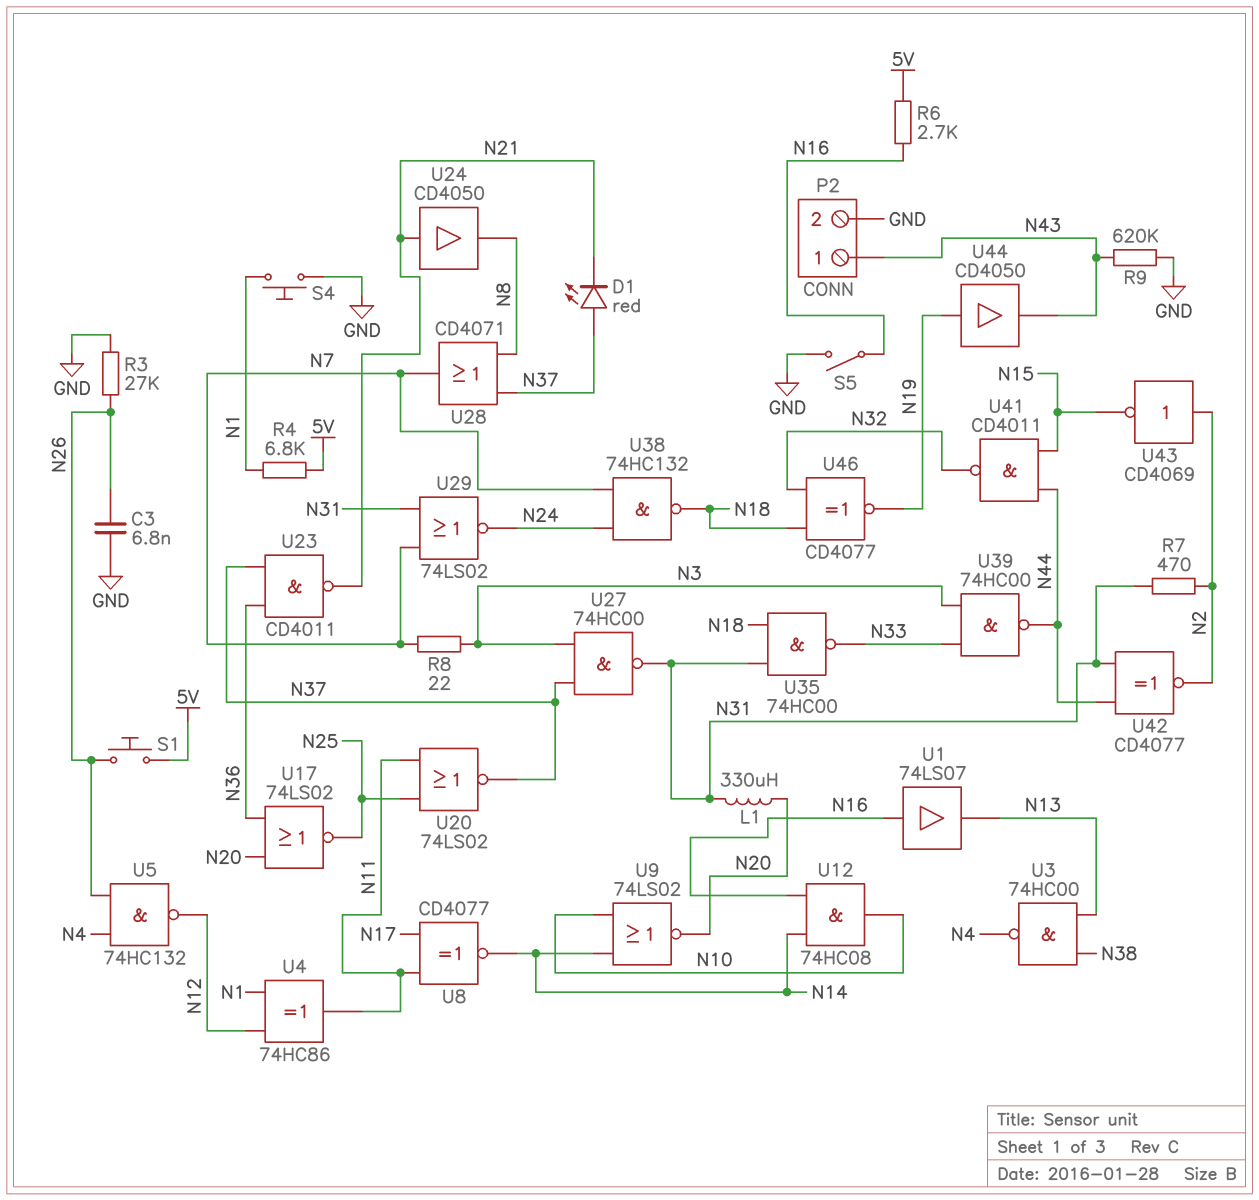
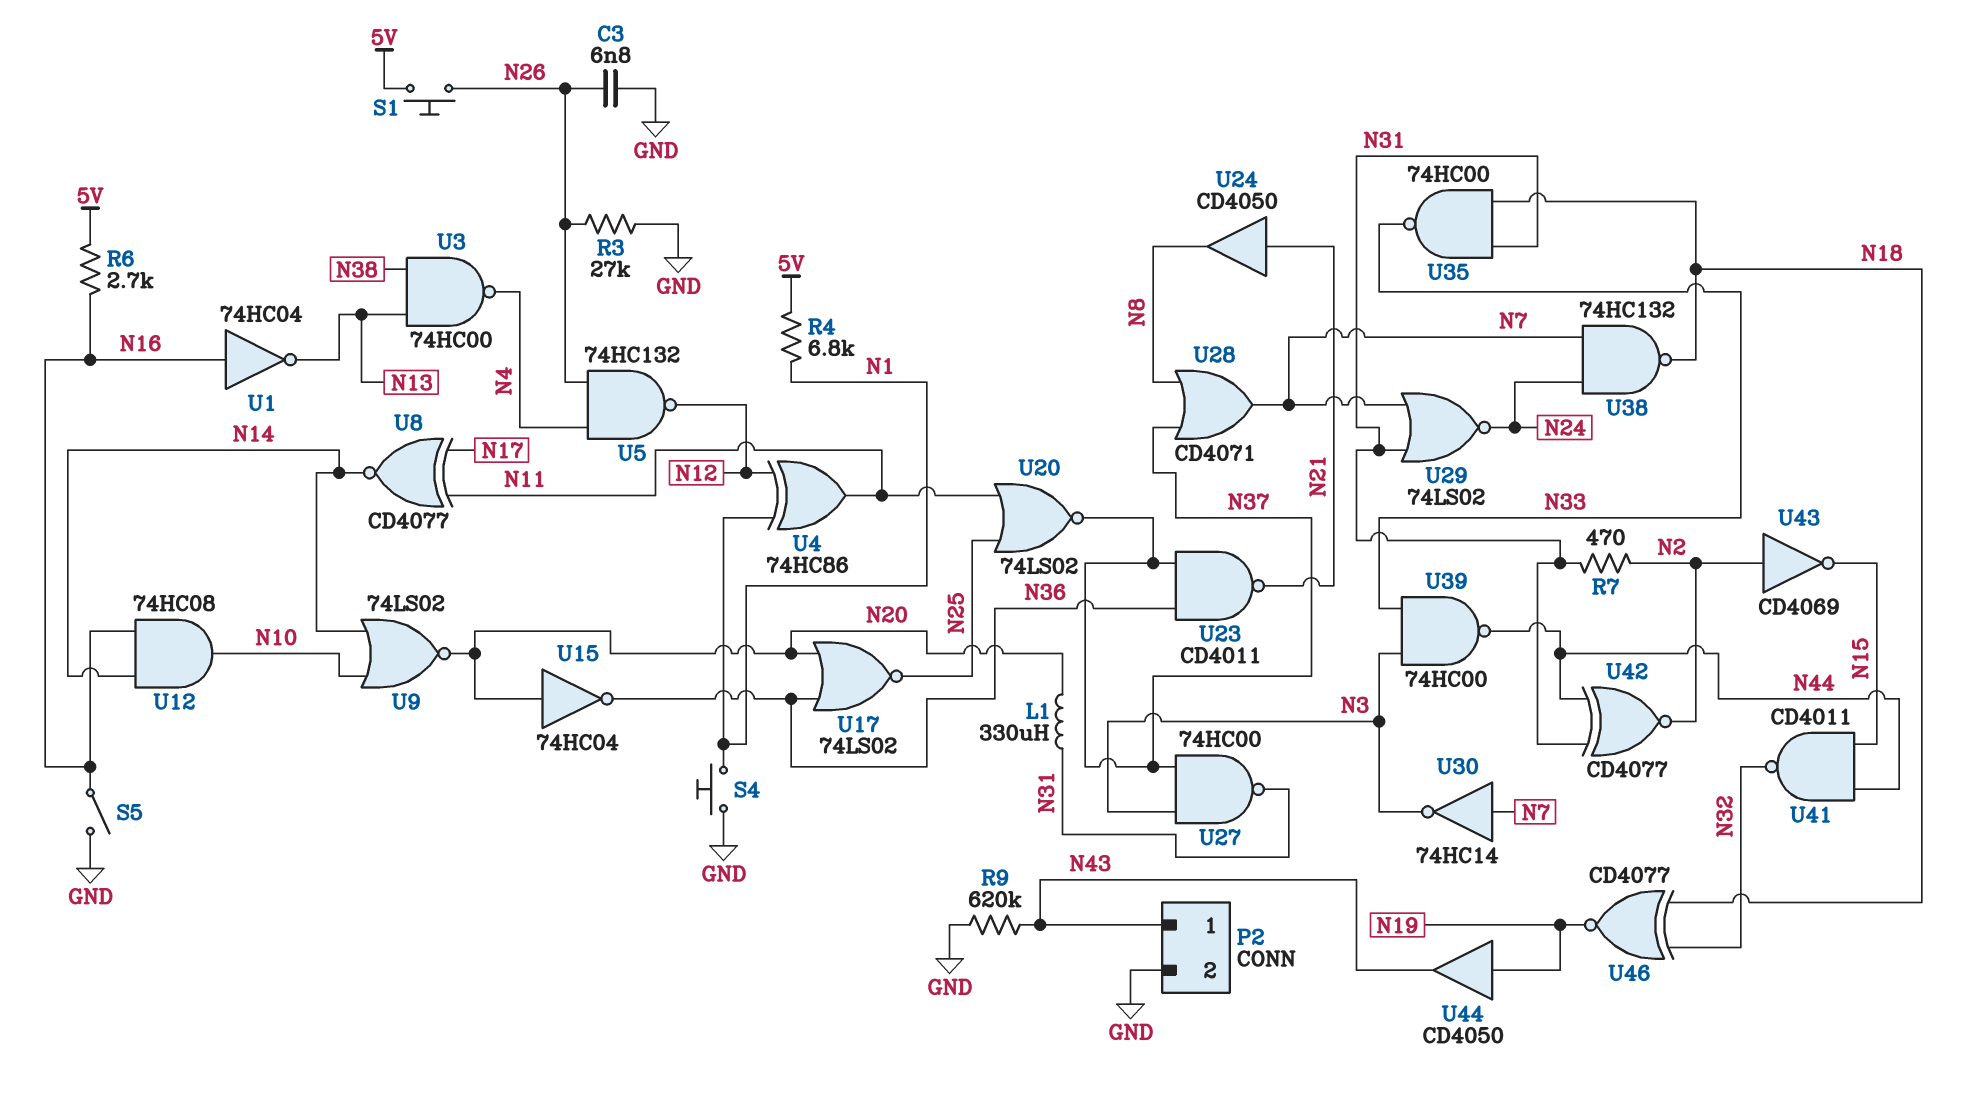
D1: LED red (A N37, K N21) -> none
R8: 22 (N3, N7) -> none
U1: buffer 74LS07 (in N16, out N13) -> NOT 74HC04 (in N16, out N13)
U15: none -> NOT 74HC04 (in N20, out N36)
U30: none -> NOT 74HC14 (in N7, out N3)

